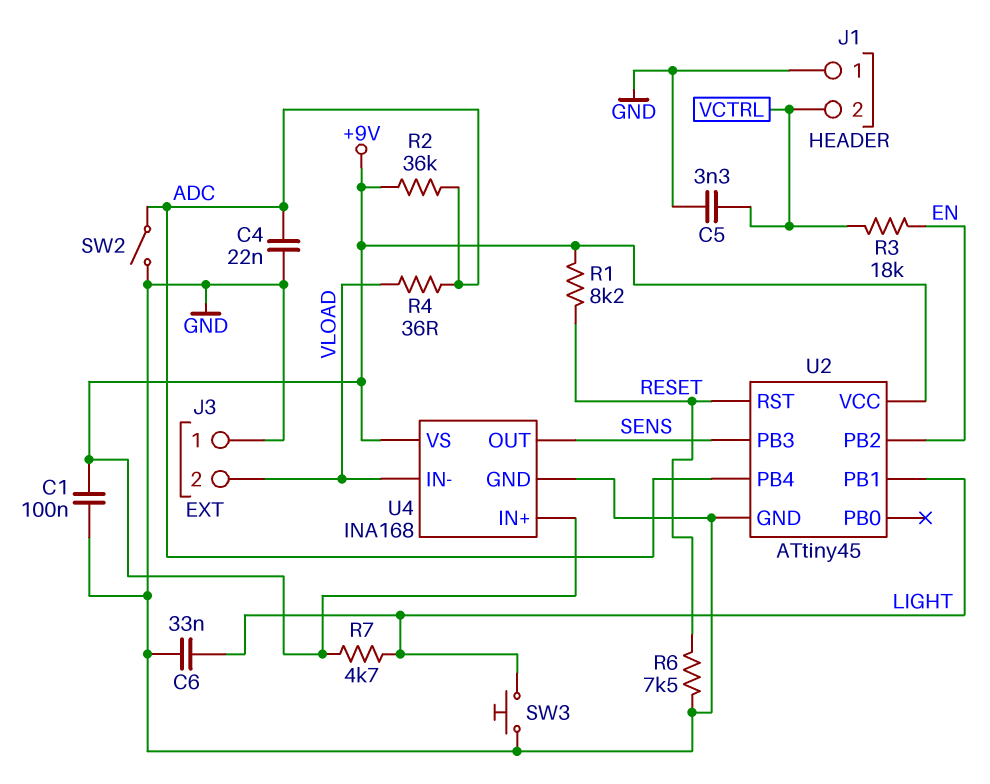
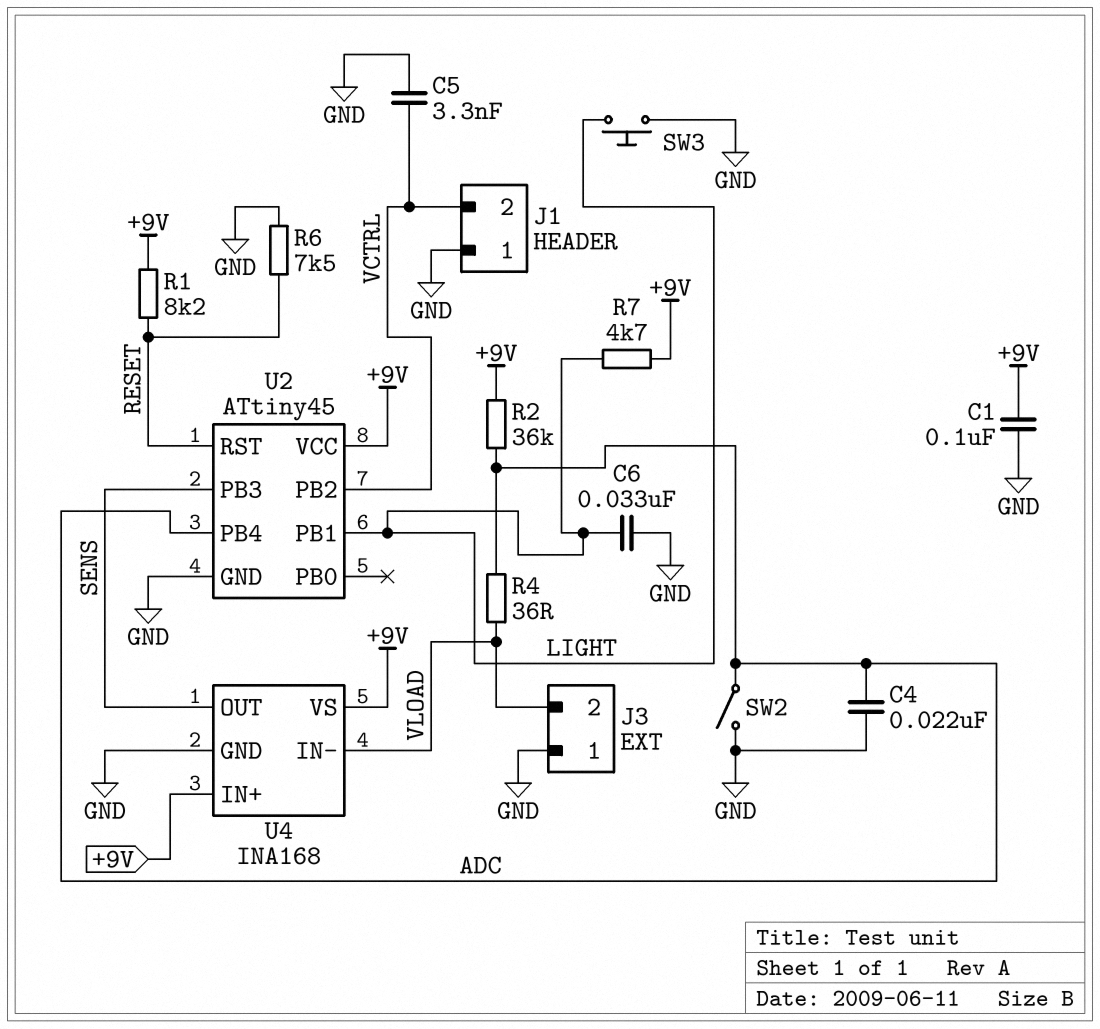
R3: 18k (EN, VCTRL) -> none
U2 pin PB2: EN -> VCTRL

